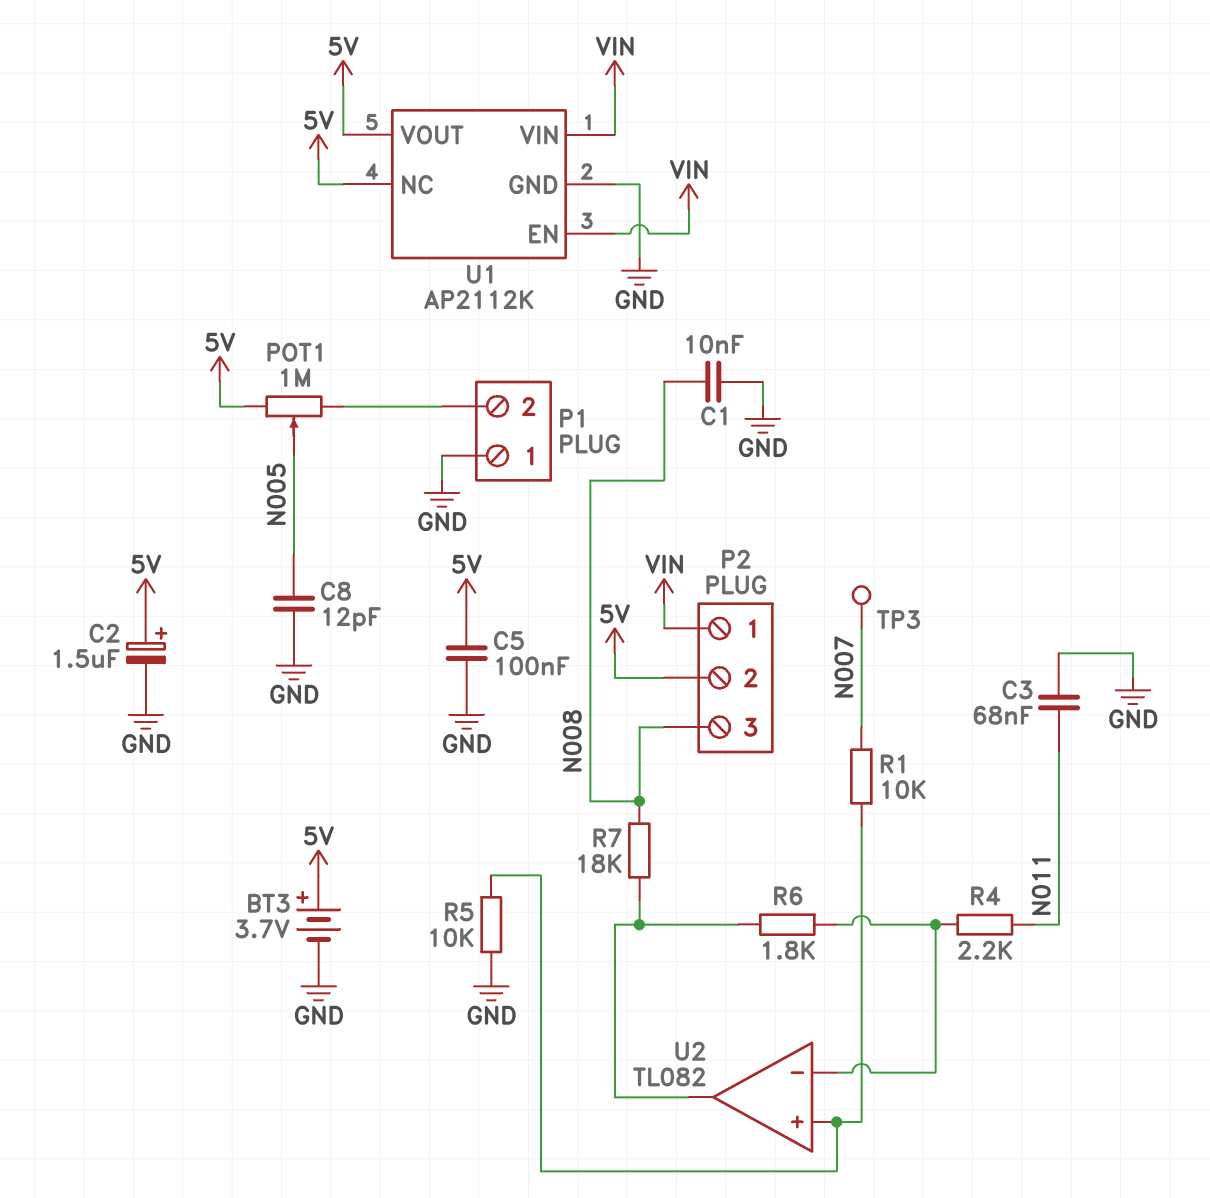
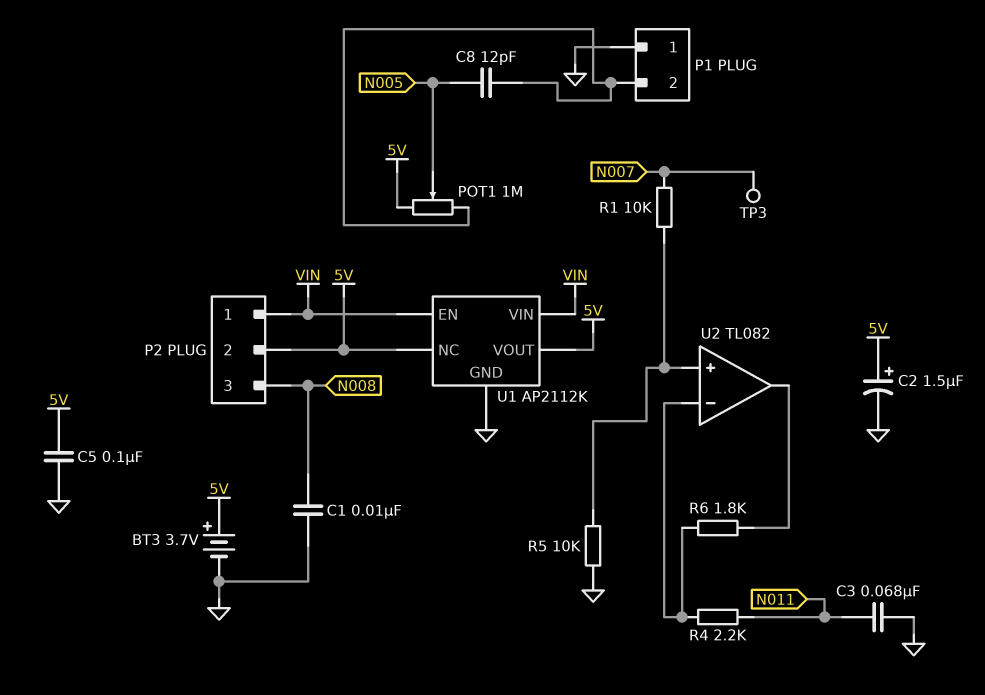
C8: 12pF (GND, N005) -> 12pF (N005, P1/2)
R7: 18k (N008, U2/out) -> none

